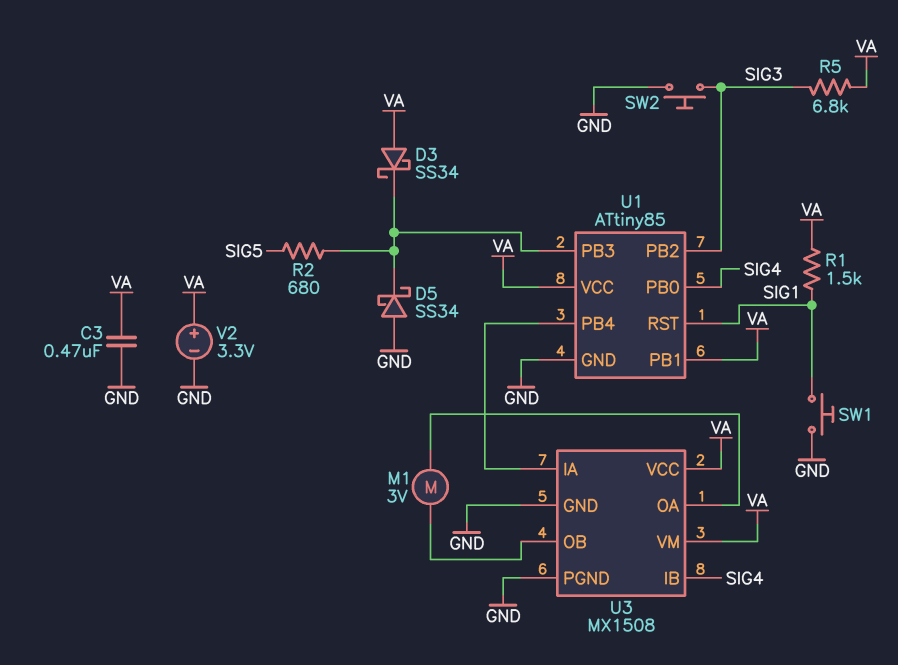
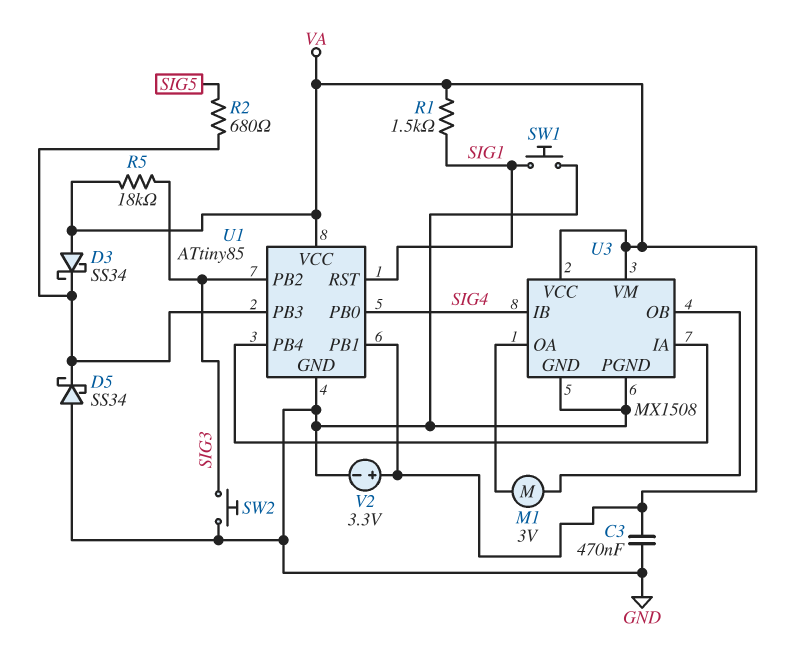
R5: 6.8k (SIG3, VA) -> 18k (SIG3, VA)

